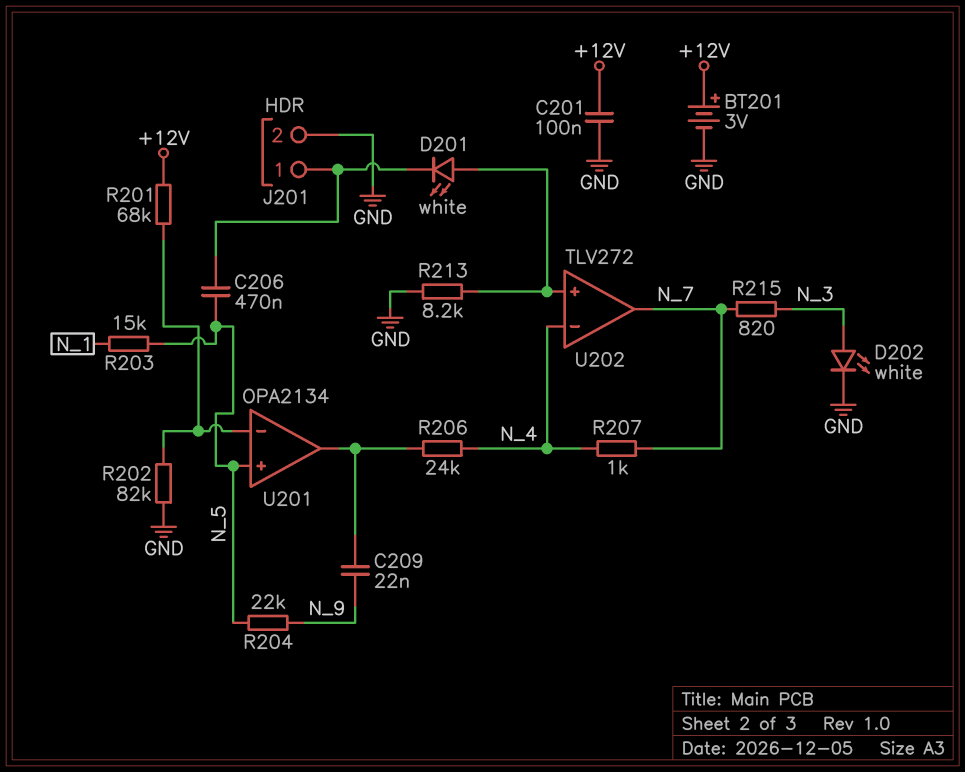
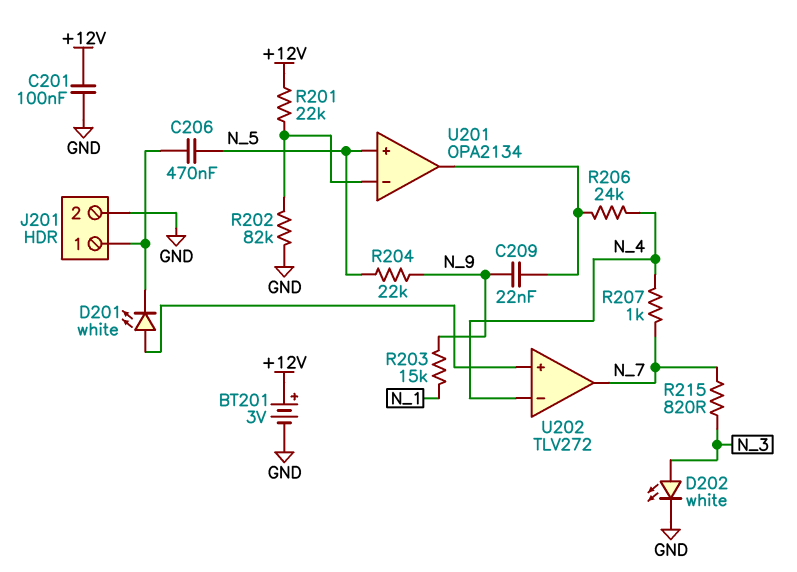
R201: 68k (+12V, U201/in-) -> 22k (+12V, U201/in-)
R203: 15k (N_1, N_5) -> 15k (N_1, N_9)
R213: 8.2k (GND, U202/in+) -> none

